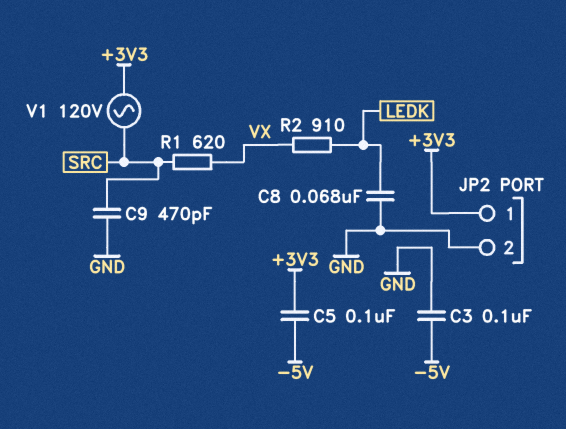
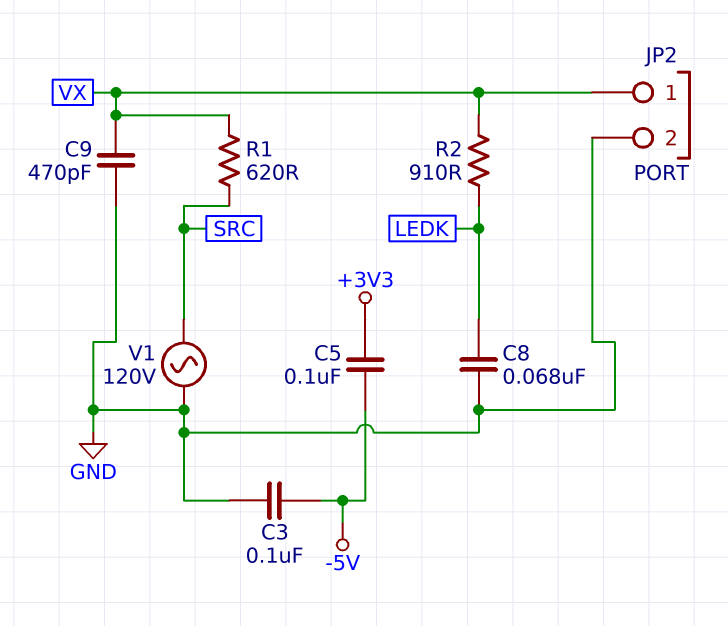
C9: 470pF (GND, SRC) -> 470pF (GND, VX)
JP2 pin 1: +3V3 -> VX
V1: AC 120V (+3V3, SRC) -> AC 120V (GND, SRC)

